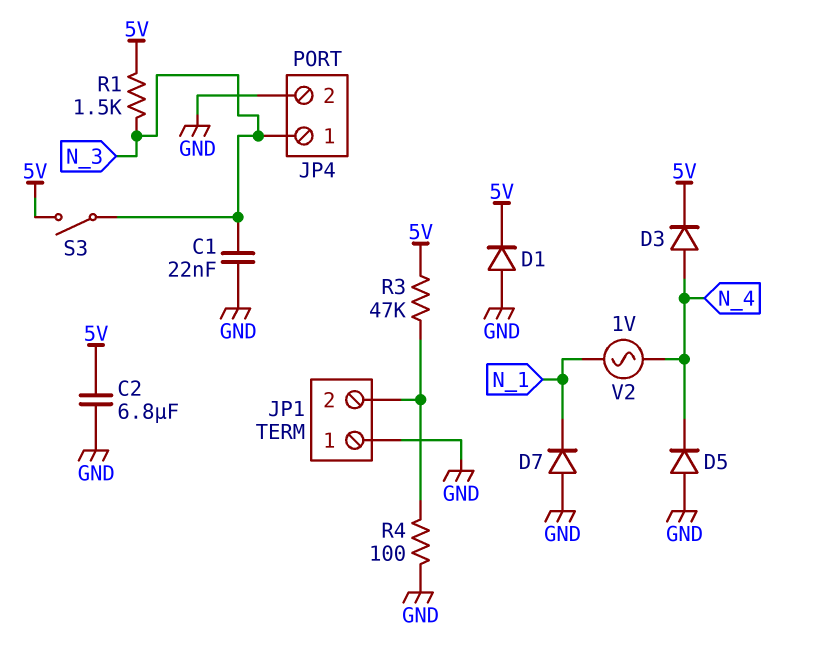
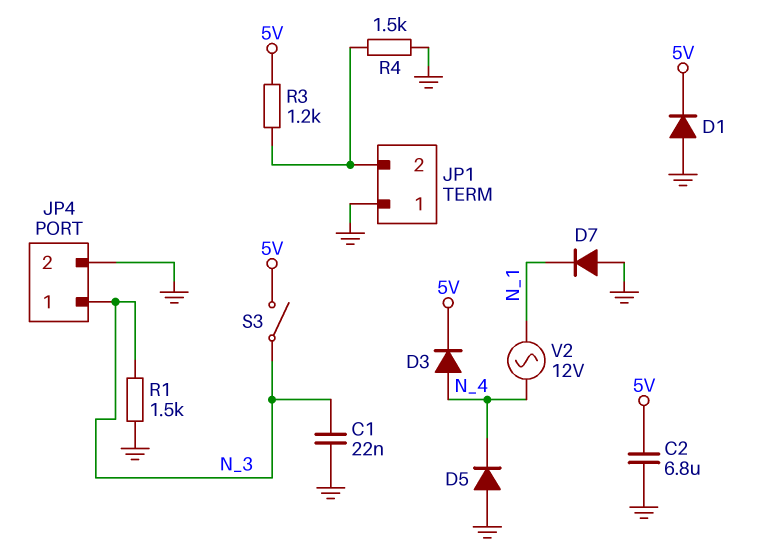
R1: 1.5k (5V, N_3) -> 1.5k (GND, N_3)
R3: 47k (5V, JP1/2) -> 1.2k (5V, JP1/2)
R4: 100 (GND, JP1/2) -> 1.5k (GND, JP1/2)
V2: AC 1V (N_1, N_4) -> AC 12V (N_1, N_4)

